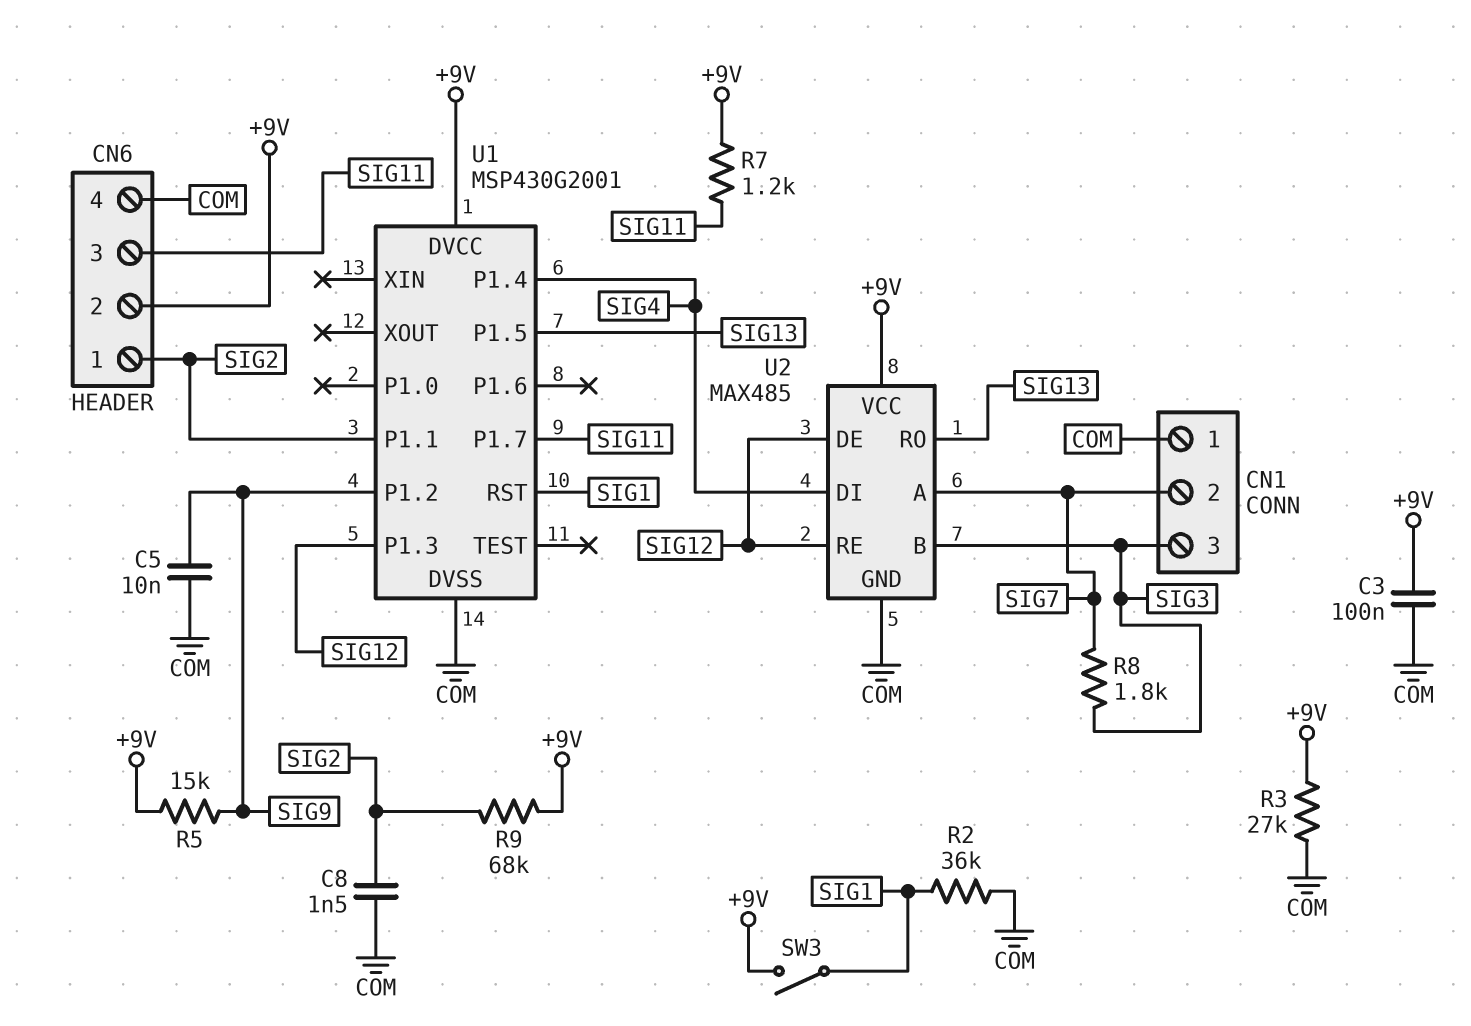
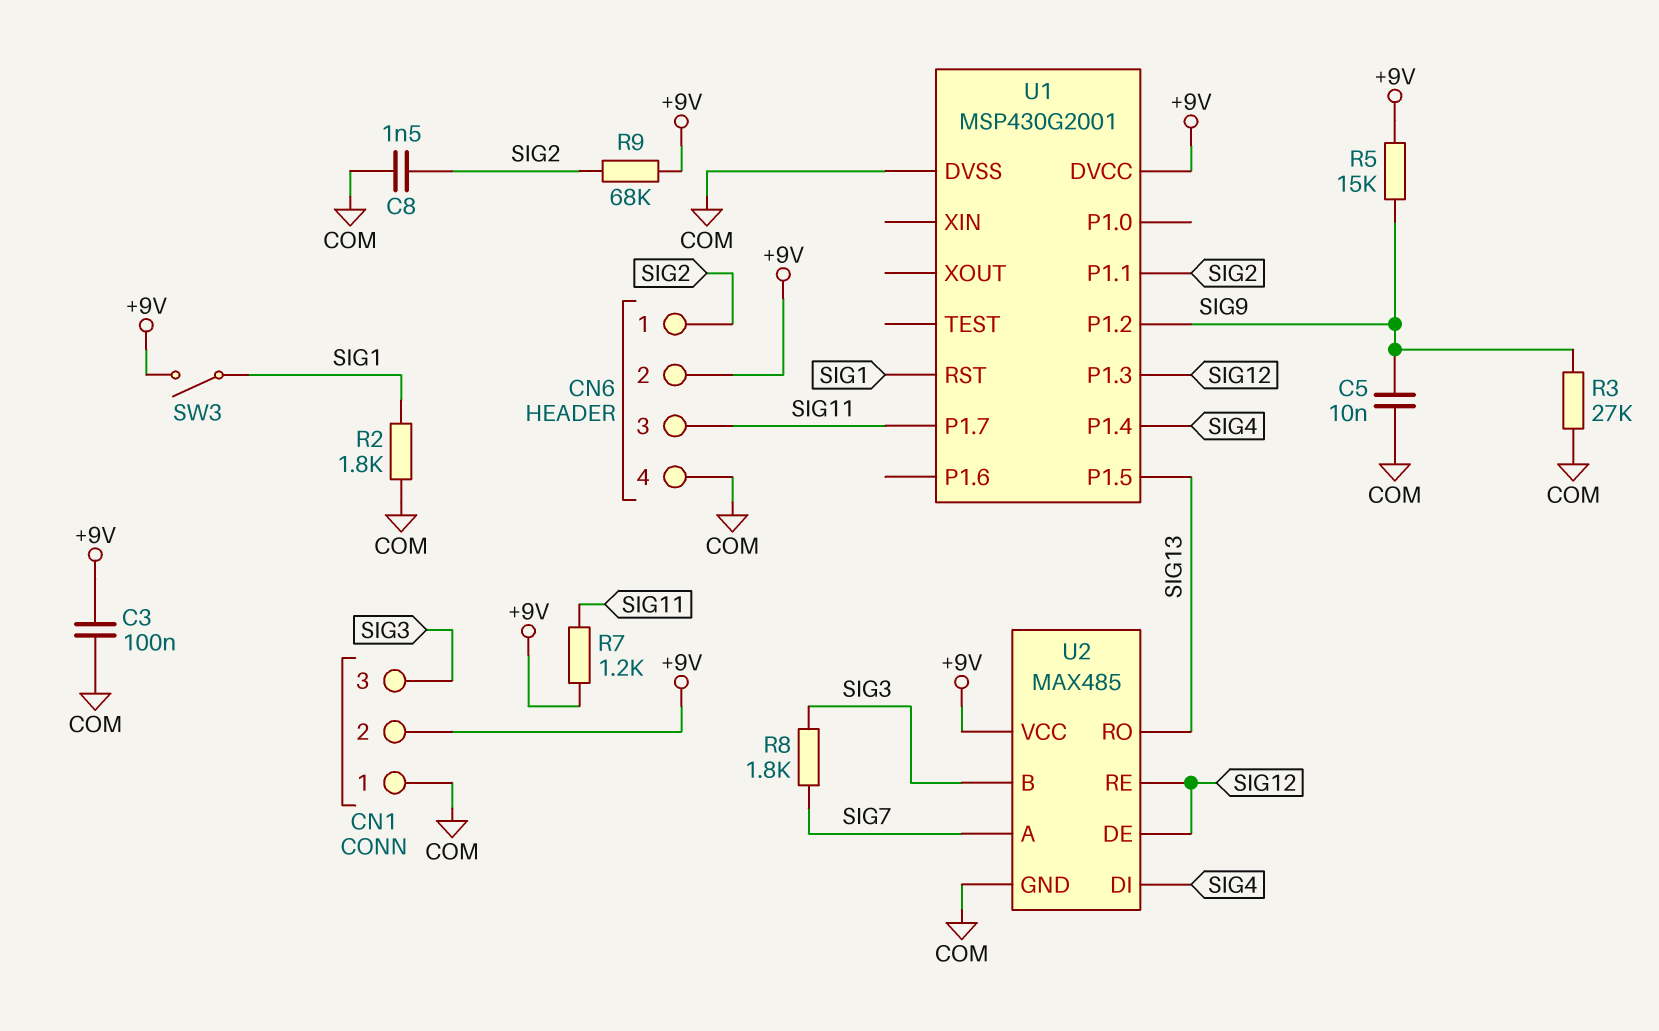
CN1 pin 2: SIG7 -> +9V
R2: 36k (COM, SIG1) -> 1.8k (COM, SIG1)
R3: 27k (+9V, COM) -> 27k (COM, SIG9)

